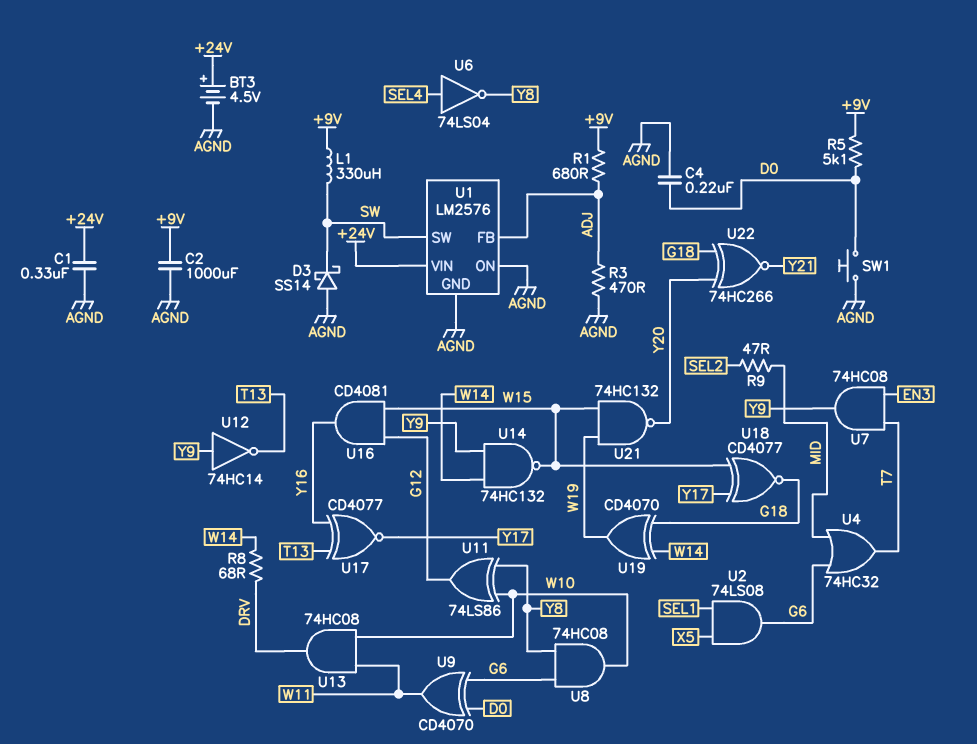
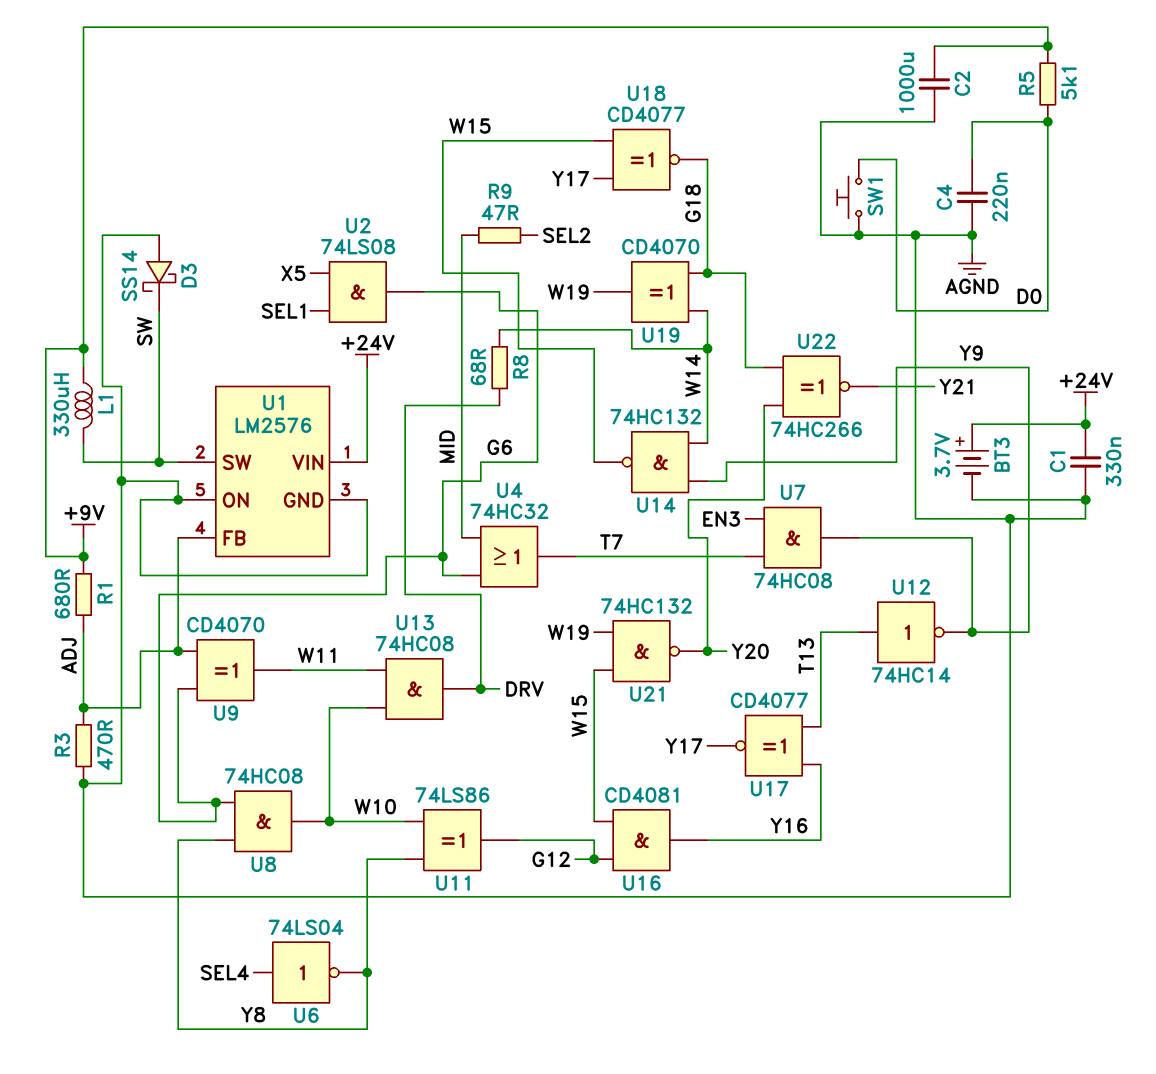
BT3: 4.5V (plus +24V, minus AGND) -> 3.7V (plus +24V, minus AGND)
U9: XOR CD4070 (in D0, in G6, out W11) -> XOR CD4070 (in ADJ, in G6, out W11)
U12: NOT 74HC14 (in Y9, out T13) -> NOT 74HC14 (in T13, out Y9)

